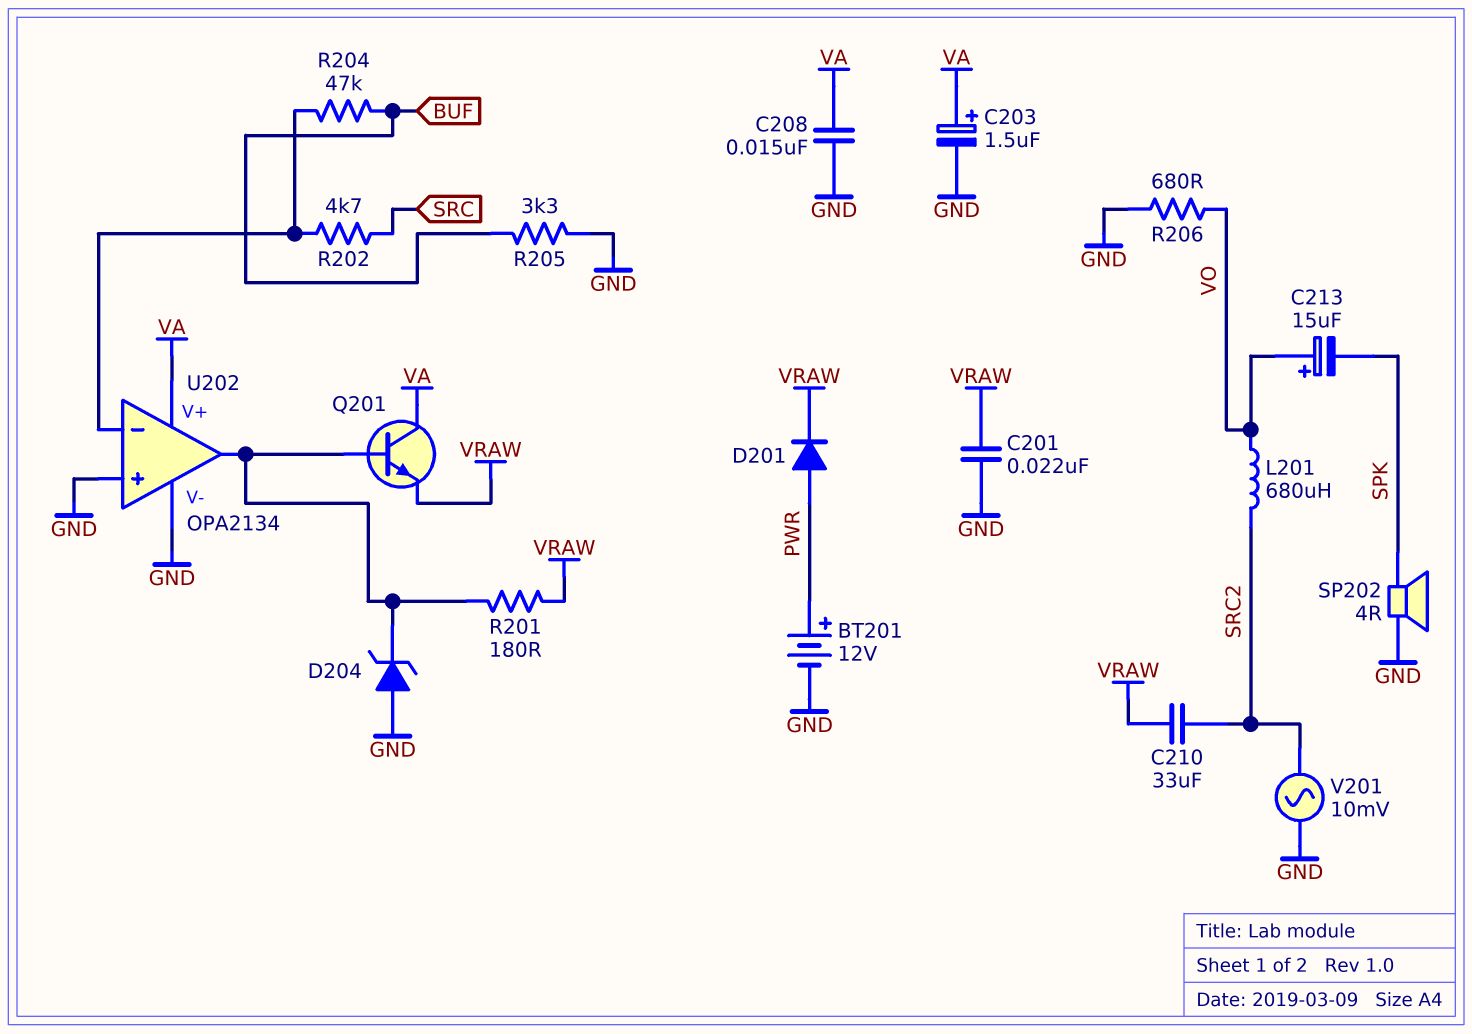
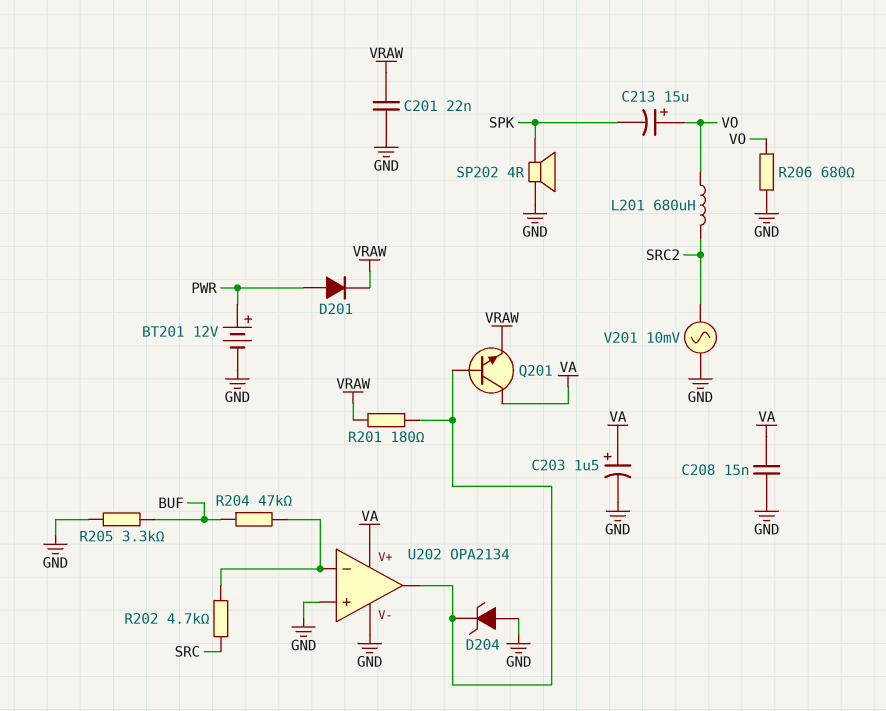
C210: 33uF (SRC2, VRAW) -> none

